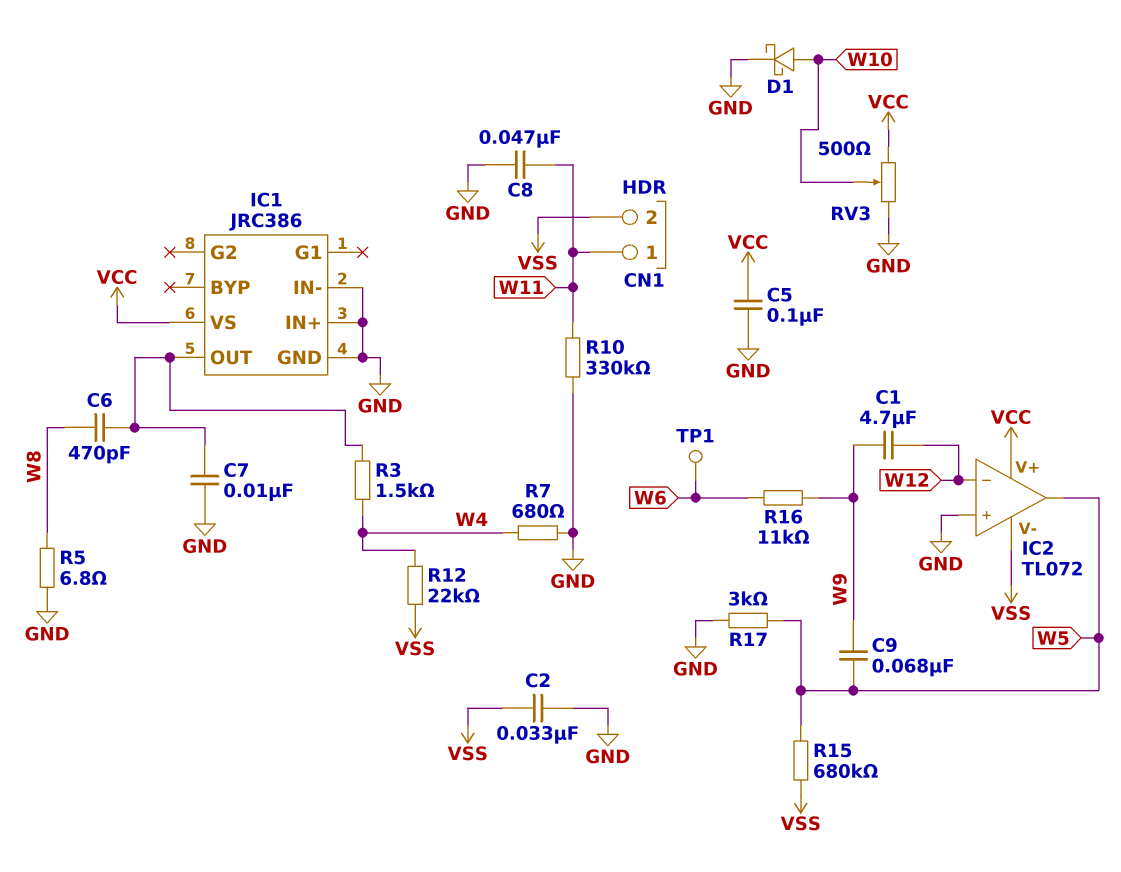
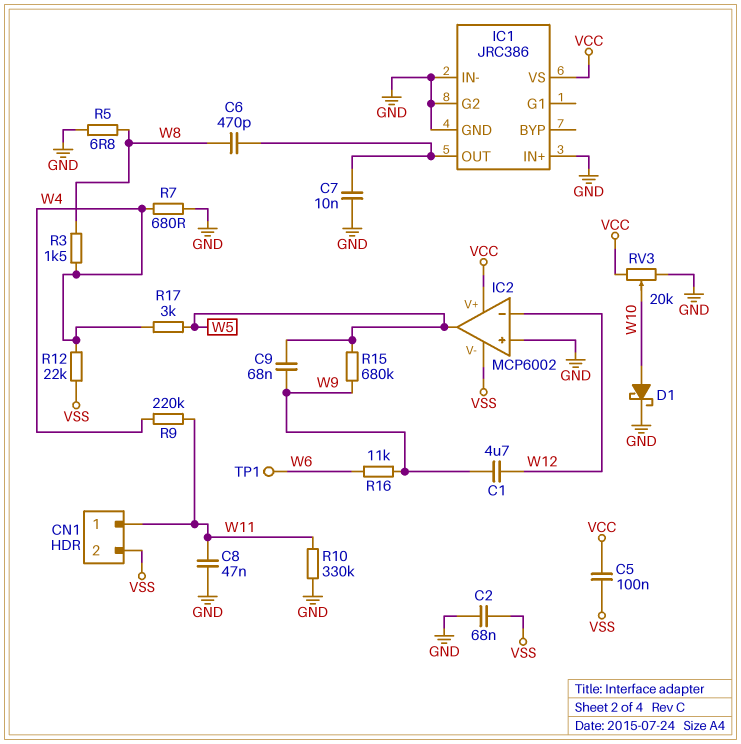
C2: 33nF (GND, VSS) -> 68nF (GND, VSS)
C5: 100nF (GND, VCC) -> 100nF (VCC, VSS)
IC1 pin G2: none -> GND
IC2: TL072 -> MCP6002
R3: 1.5k (IC1/OUT, W4) -> 1.5k (W4, W8)
R9: none -> 220k (W4, W11)
R15: 680k (VSS, W5) -> 680k (W5, W9)
R17: 3k (GND, W5) -> 3k (W4, W5)
RV3: 500 (GND, VCC, wiper W10) -> 20k (GND, VCC, wiper W10)

